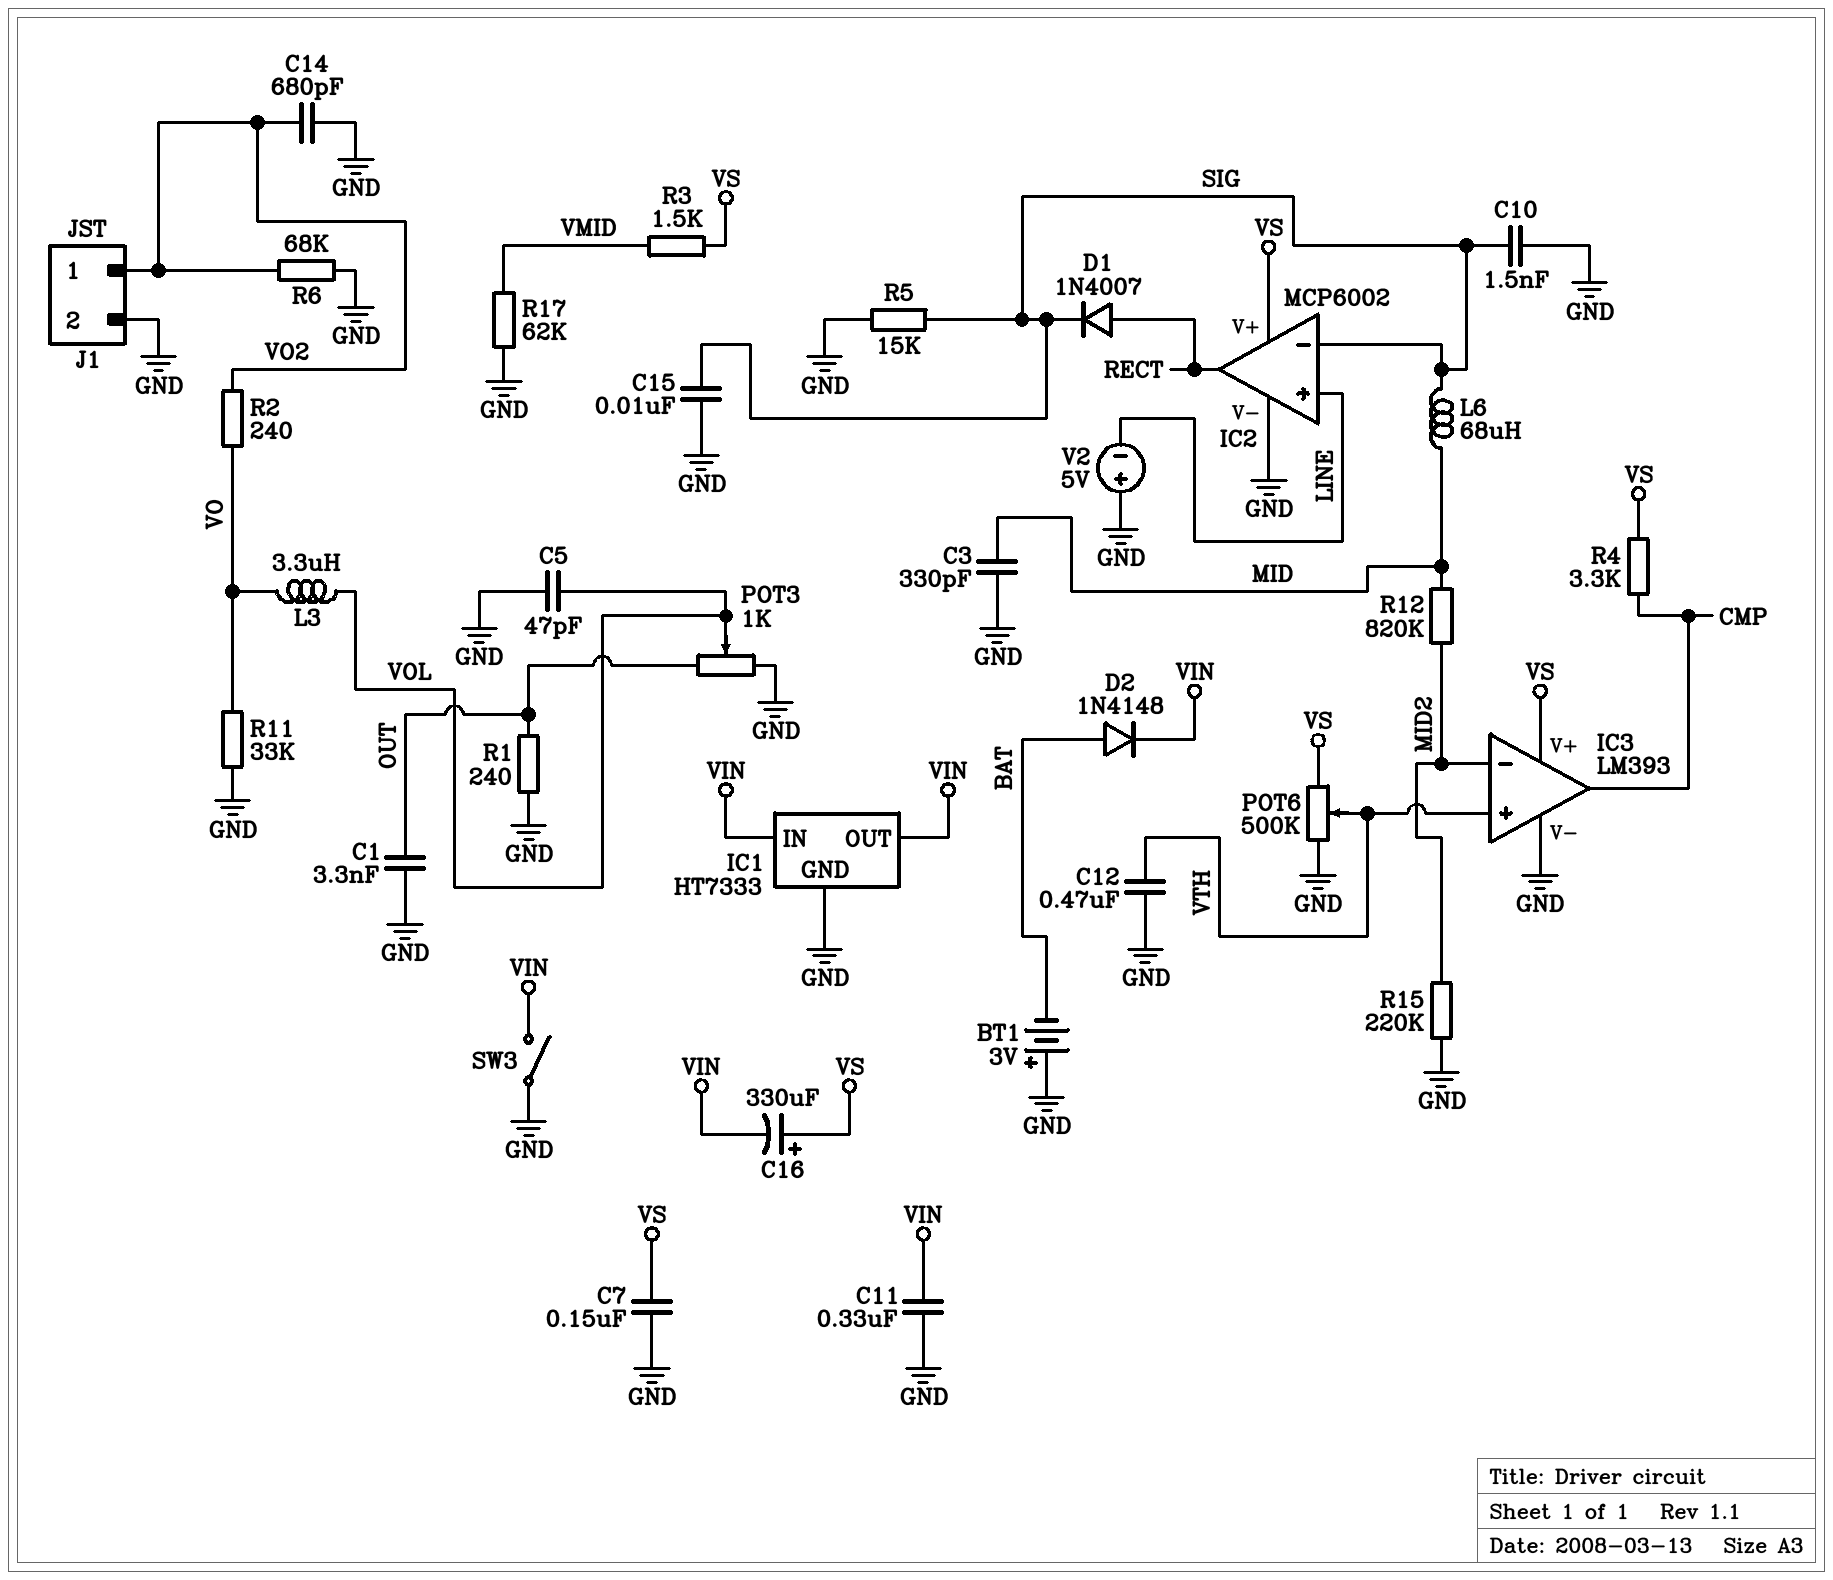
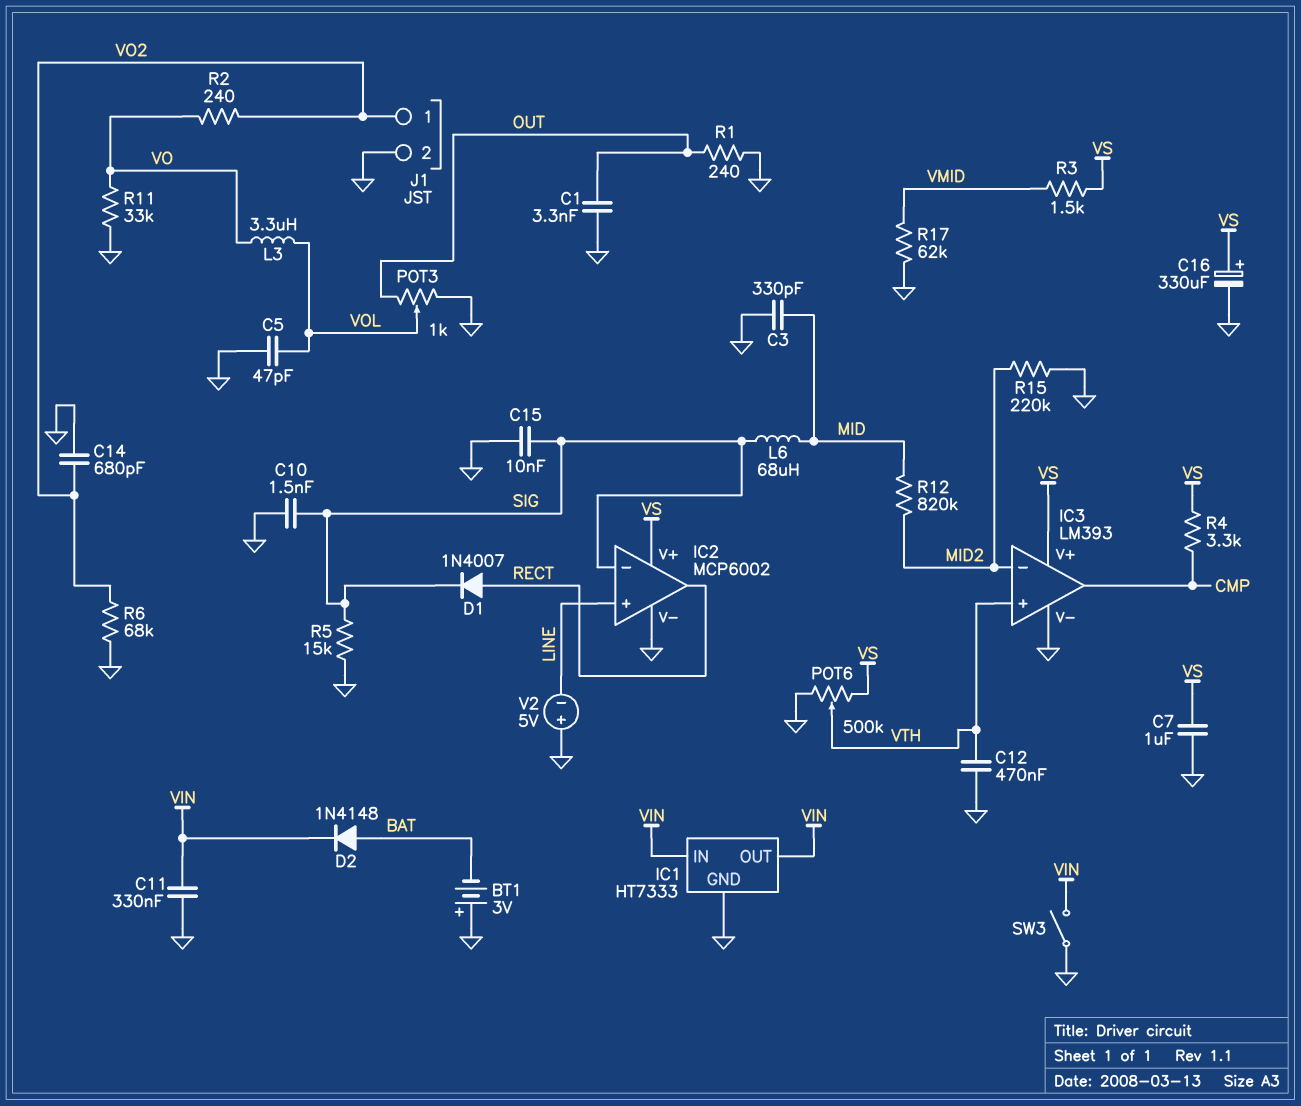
C7: 150nF (GND, VS) -> 1uF (GND, VS)
C16: 330uF (plus VS, minus VIN) -> 330uF (plus VS, minus GND)

